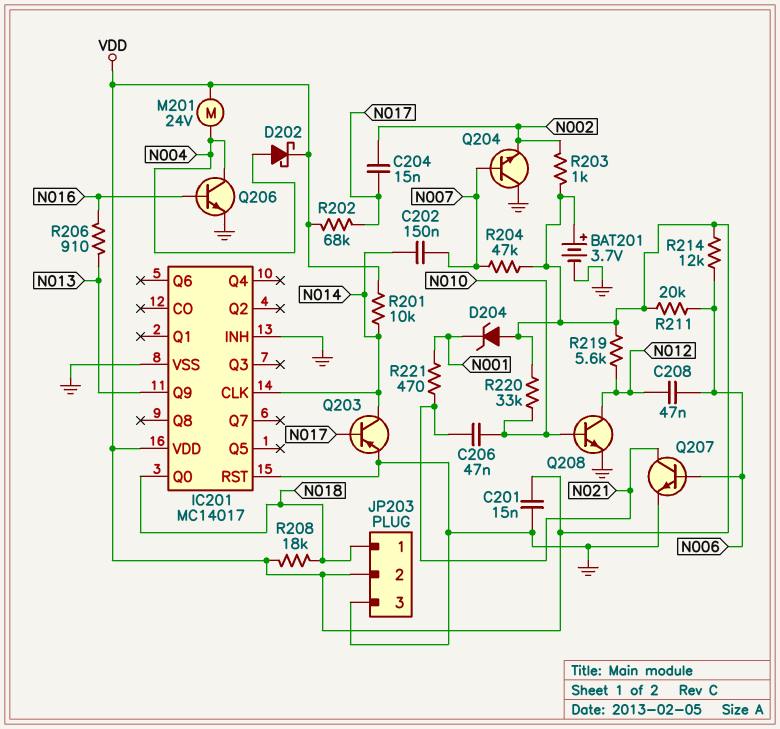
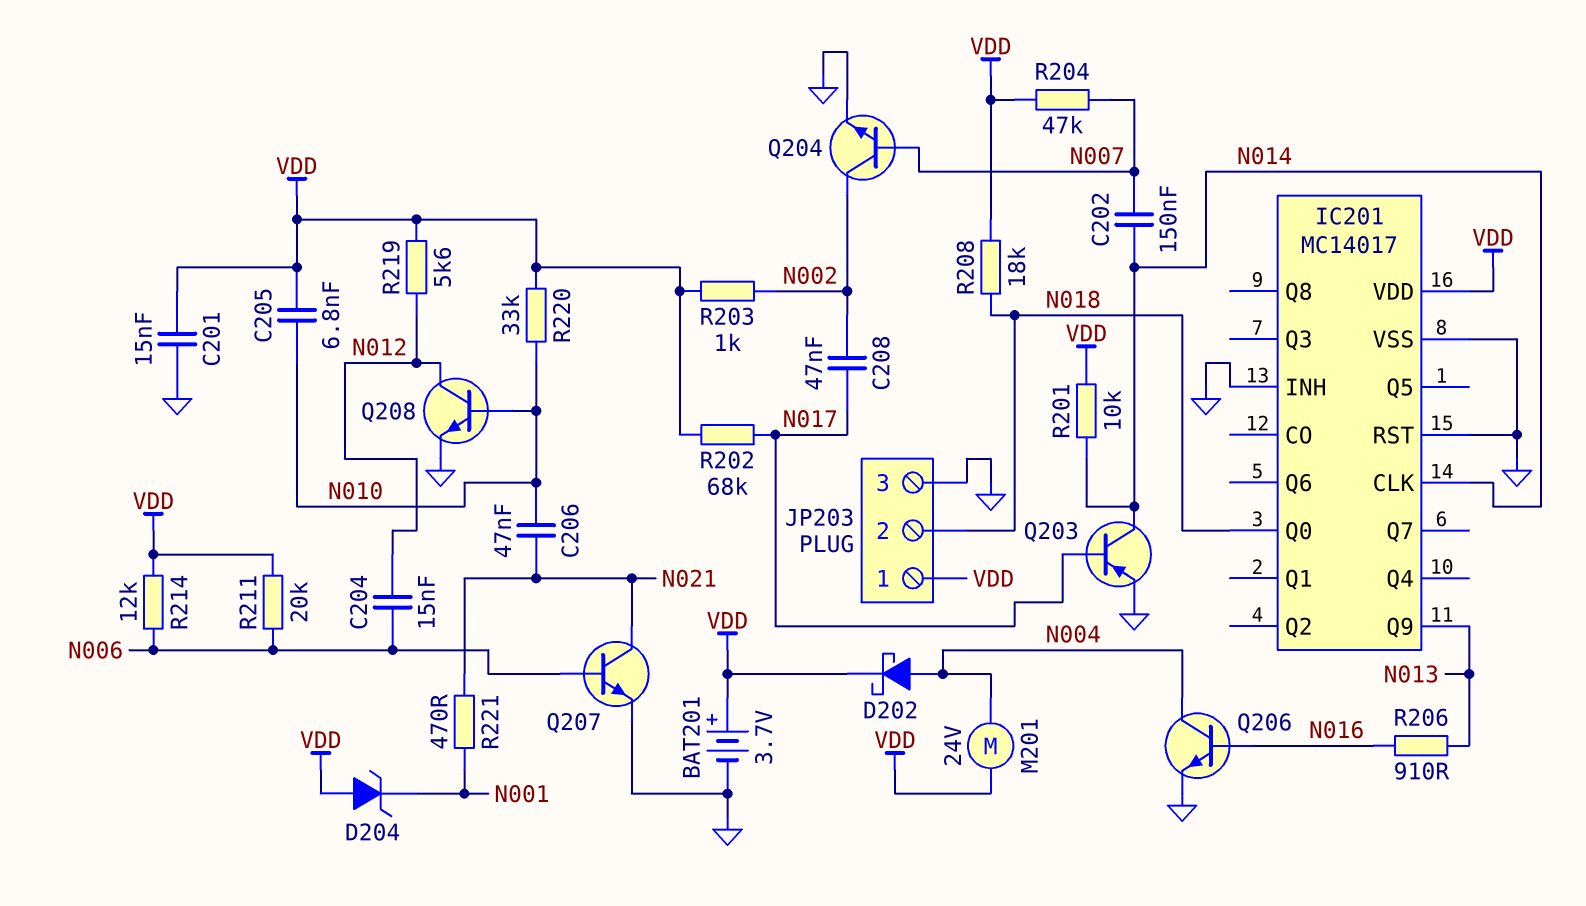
C204: 15nF (N002, N017) -> 15nF (N006, N012)
C205: none -> 6.8nF (N010, VDD)
C208: 47nF (N006, N012) -> 47nF (N002, N017)
JP203 pin 1: N018 -> VDD
JP203 pin 2: VDD -> N018
Q204: NPN (B N007, C GND, E N002) -> NPN (B N007, C N002, E GND)

